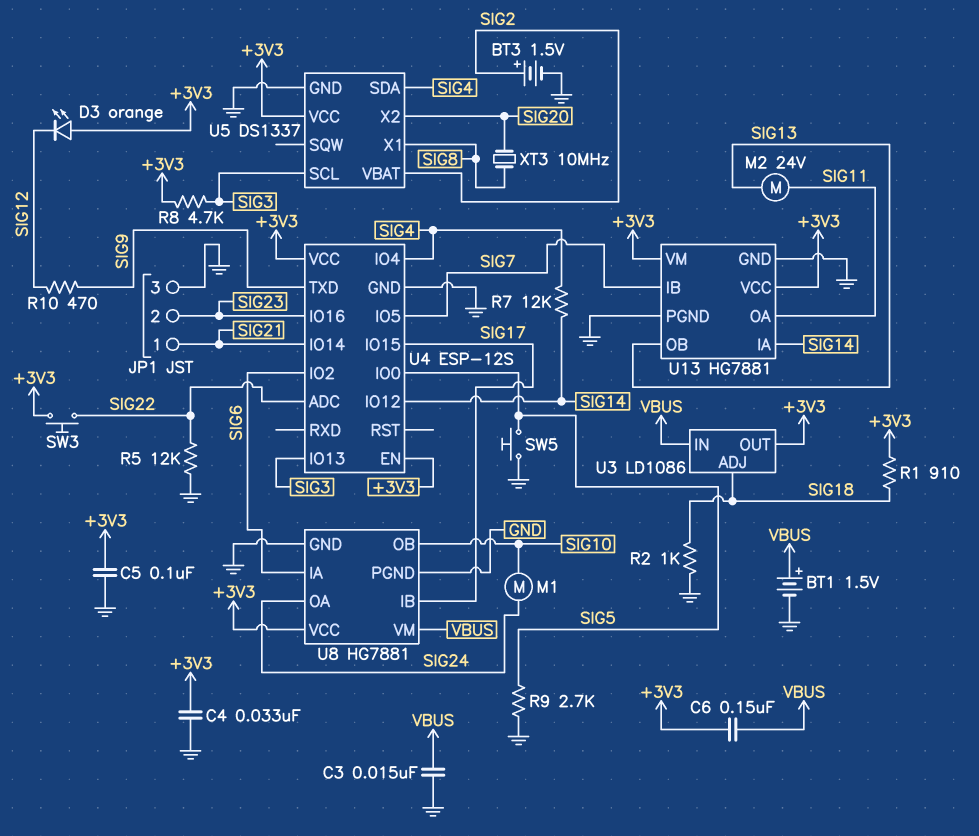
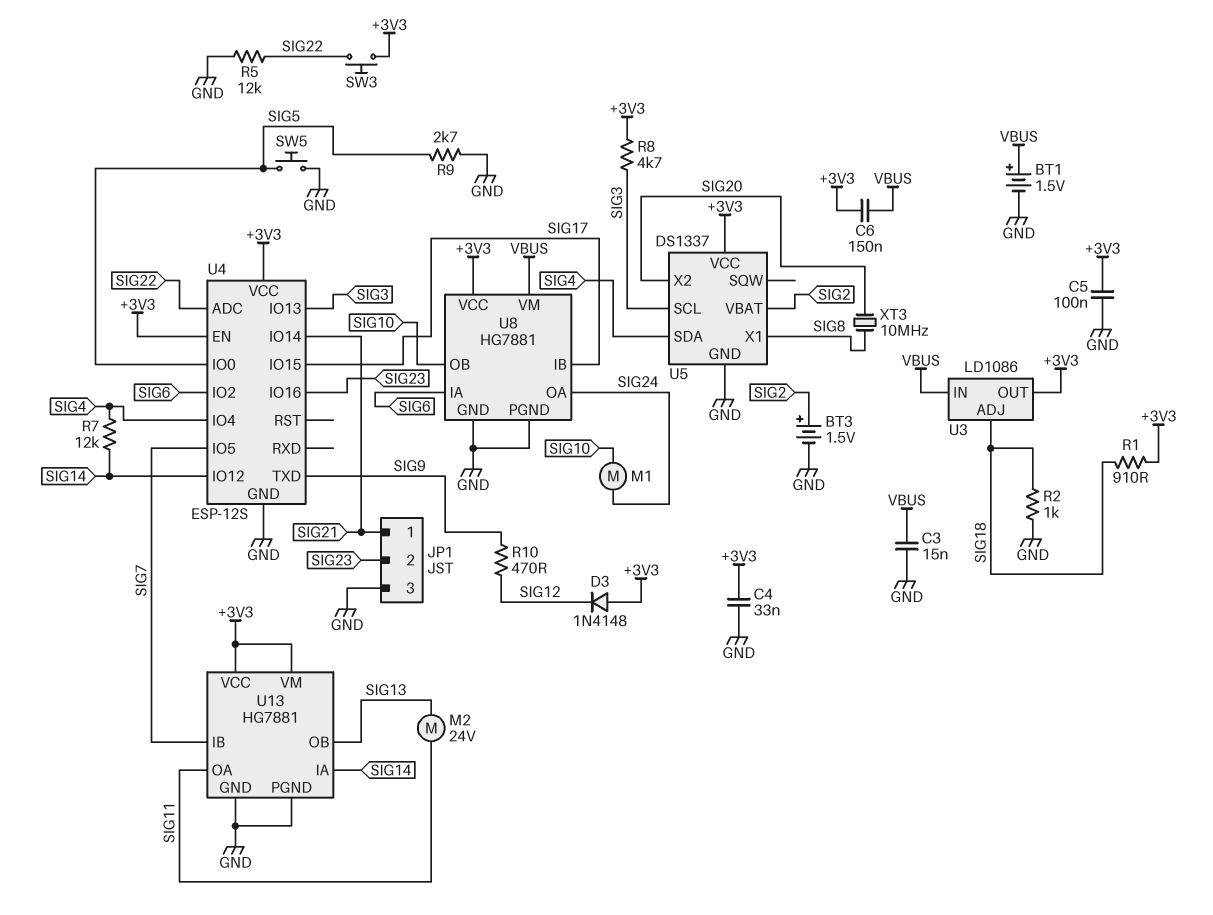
D3: LED orange (A +3V3, K SIG12) -> diode 1N4148 (A +3V3, K SIG12)

